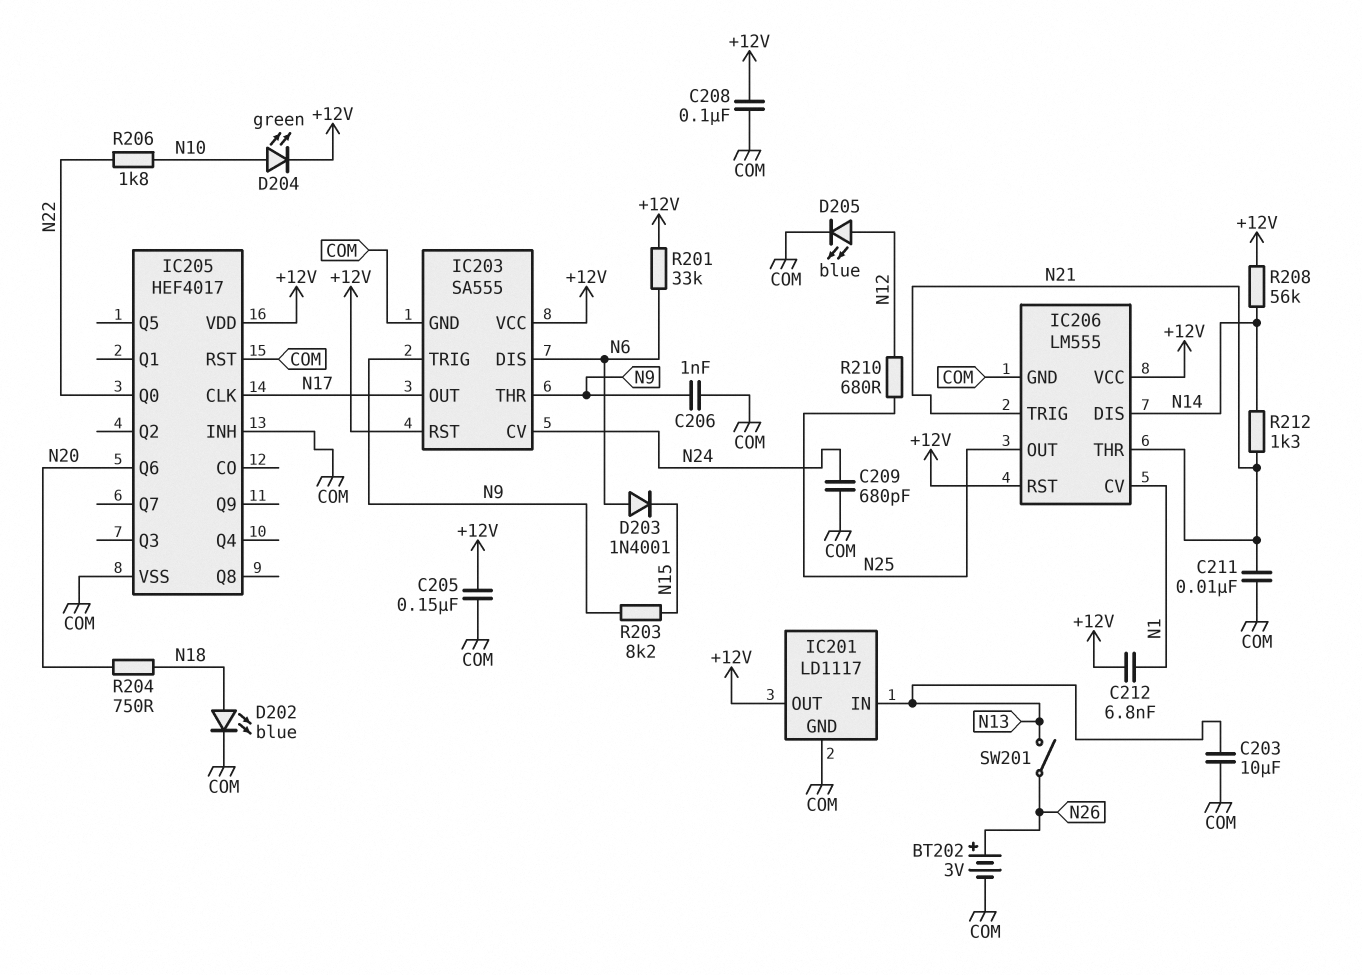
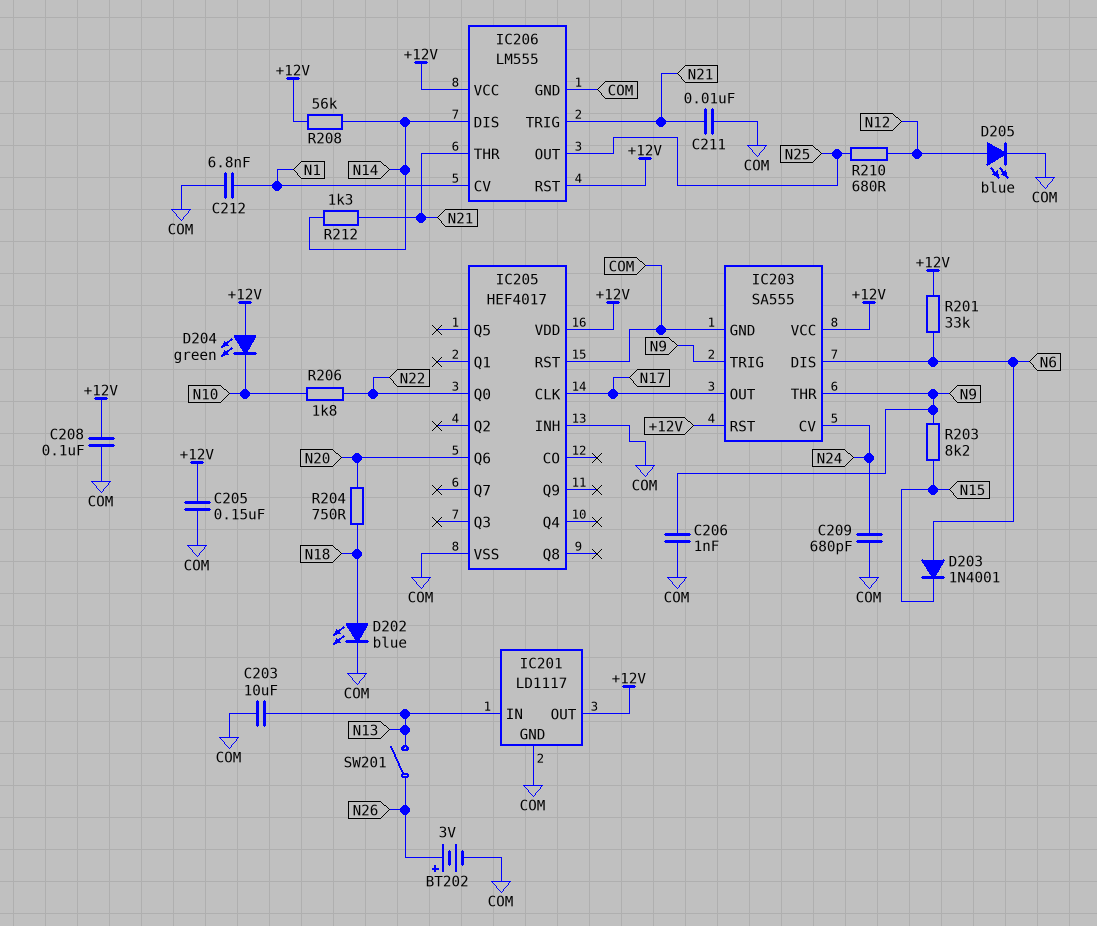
C212: 6.8nF (+12V, N1) -> 6.8nF (COM, N1)
D204: LED green (A N10, K +12V) -> LED green (A +12V, K N10)

